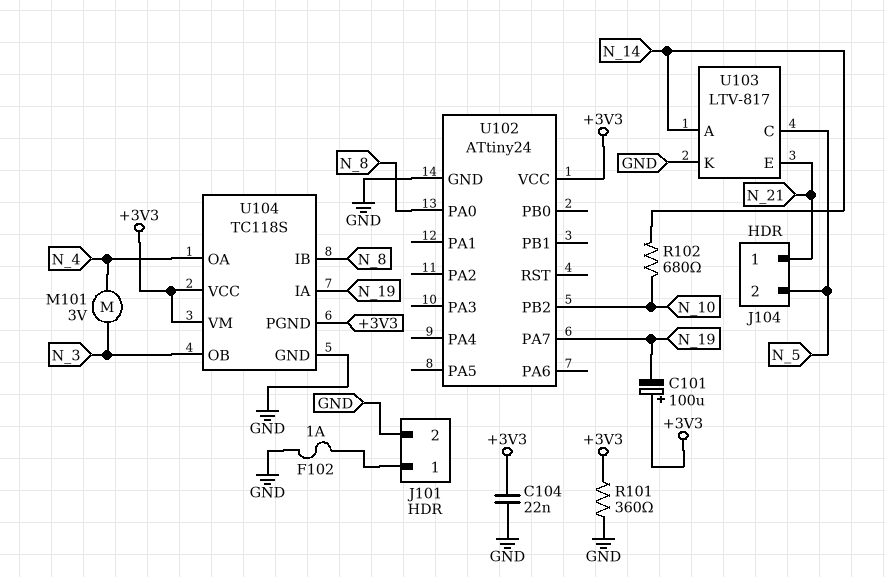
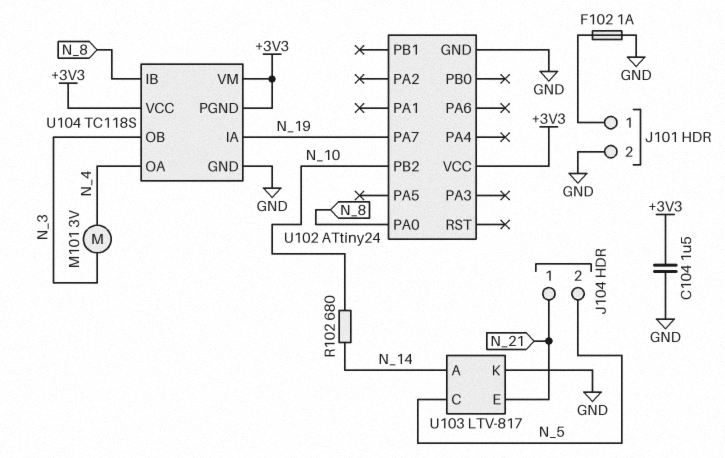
C101: 100uF (plus +3V3, minus N_19) -> none
C104: 22nF (+3V3, GND) -> 1.5uF (+3V3, GND)
R101: 360 (+3V3, GND) -> none

